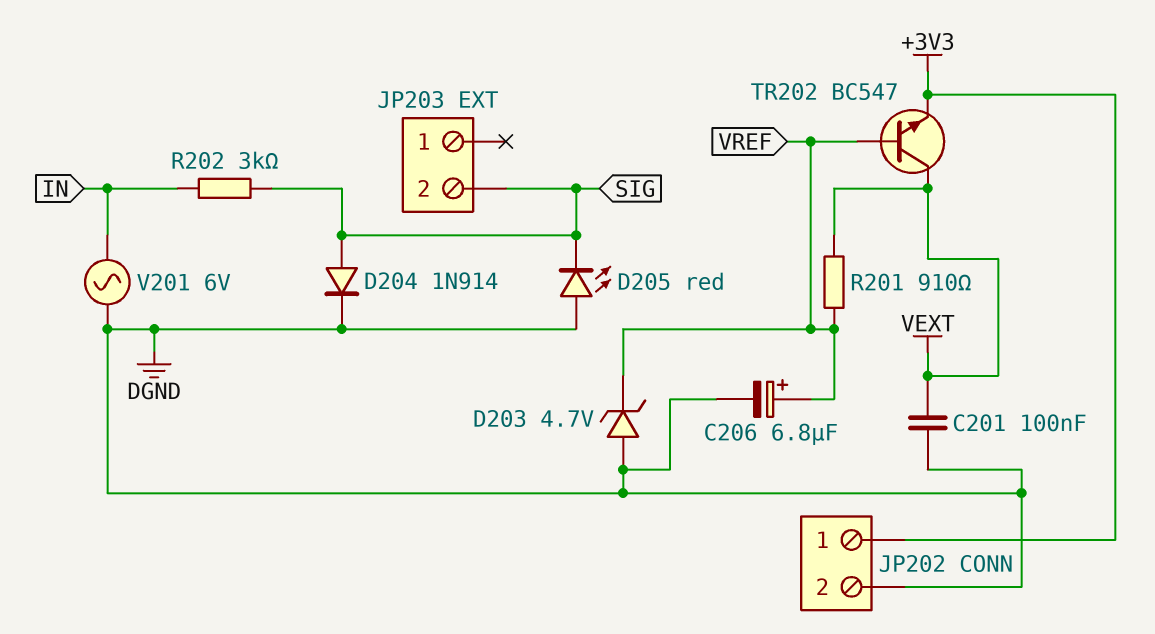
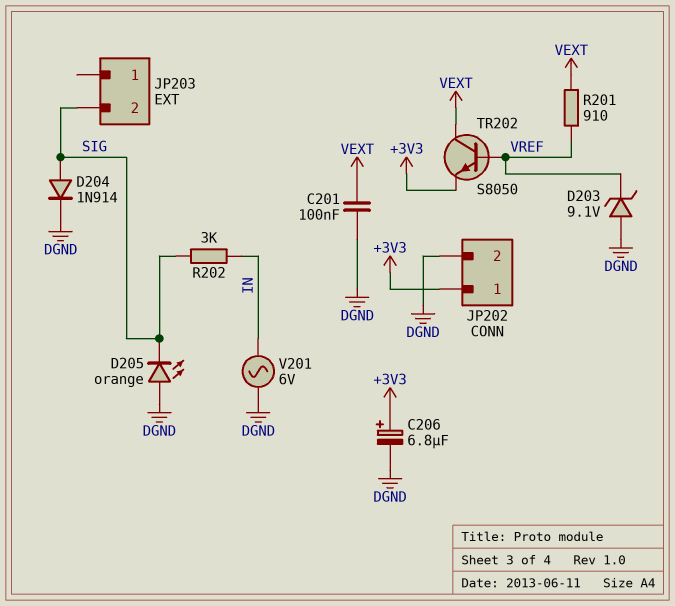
C206: 6.8uF (plus VREF, minus DGND) -> 6.8uF (plus +3V3, minus DGND)
D203: zener 4.7V (A DGND, K VREF) -> zener 9.1V (A DGND, K VREF)
D205: LED red (A DGND, K SIG) -> LED orange (A DGND, K SIG)
TR202: NPN BC547 (B VREF, C VEXT, E +3V3) -> NPN S8050 (B VREF, C VEXT, E +3V3)

